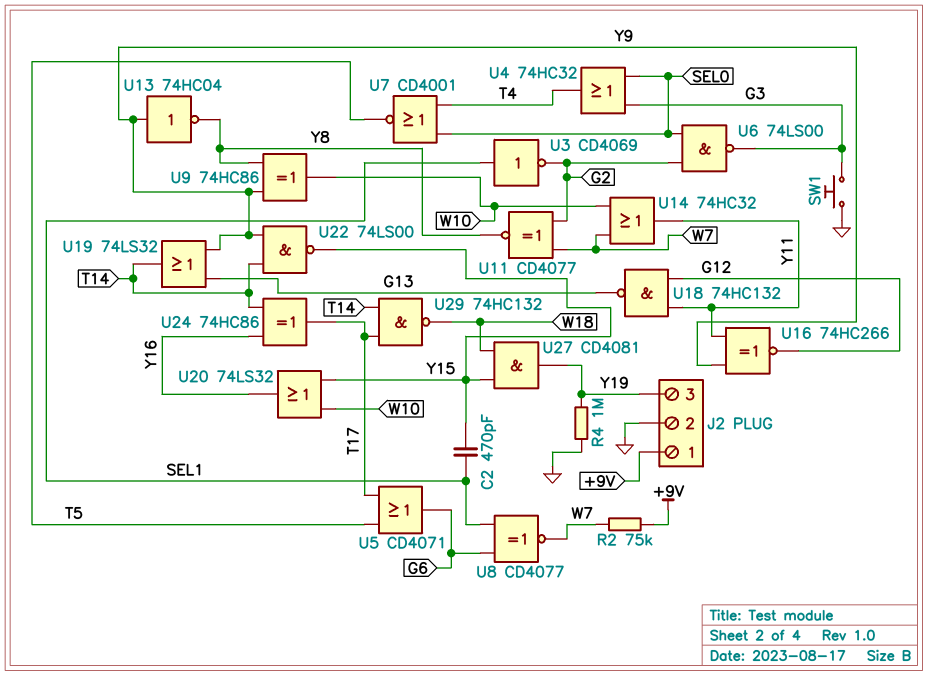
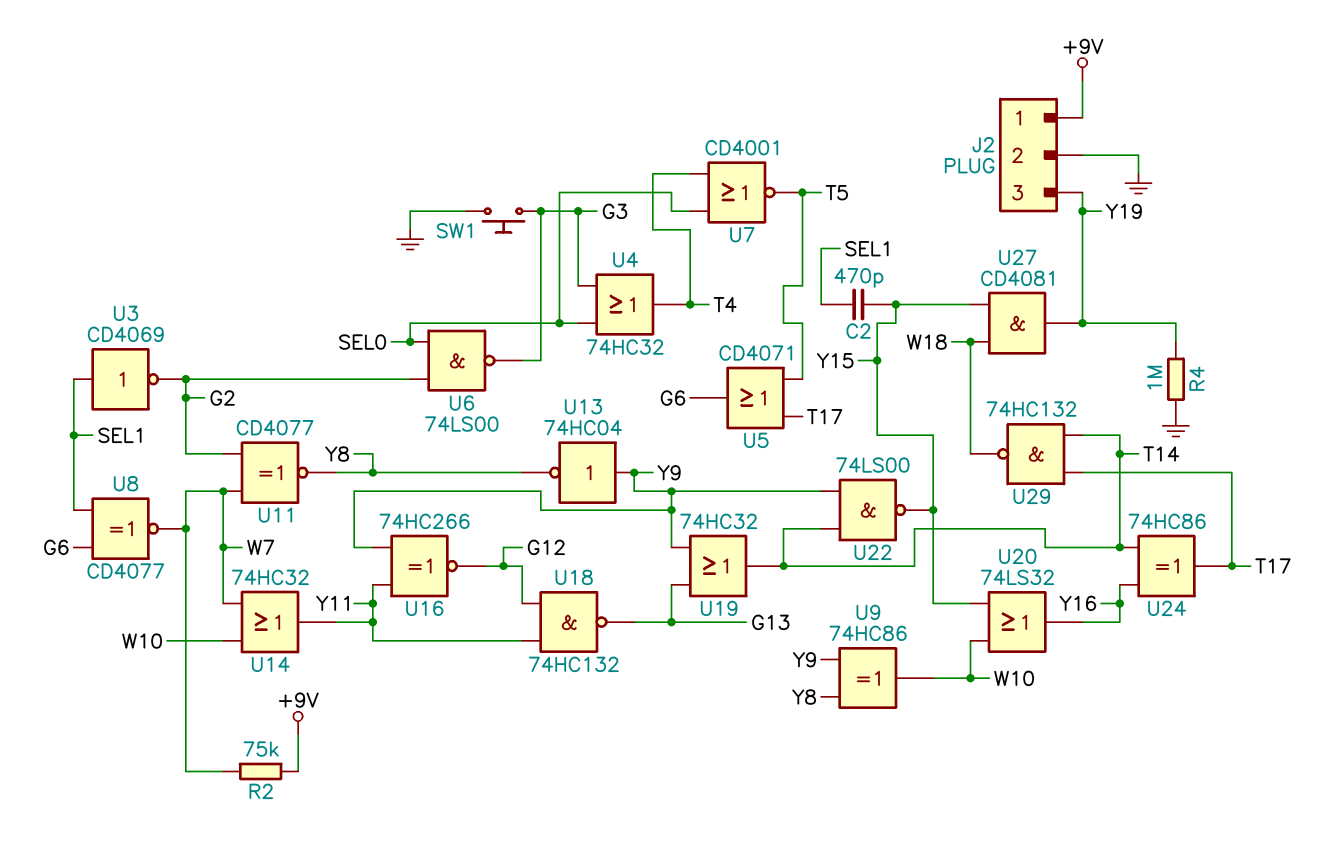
U19: OR 74LS32 (in G13, in Y9, out T14) -> OR 74HC32 (in G13, in Y9, out T14)

